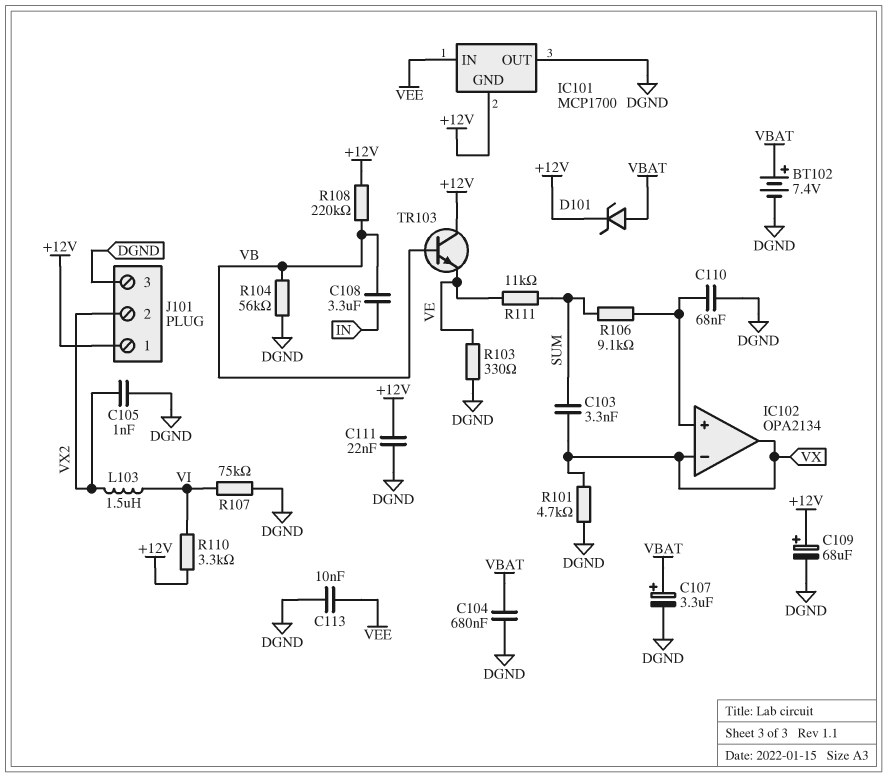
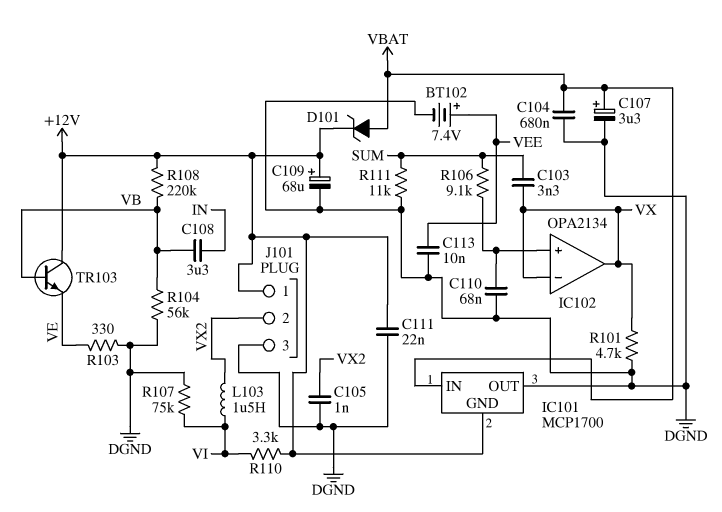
BT102: 7.4V (plus VBAT, minus DGND) -> 7.4V (plus VEE, minus DGND)
IC101 pin IN: VEE -> VBAT
R111: 11k (SUM, VE) -> 11k (DGND, SUM)

